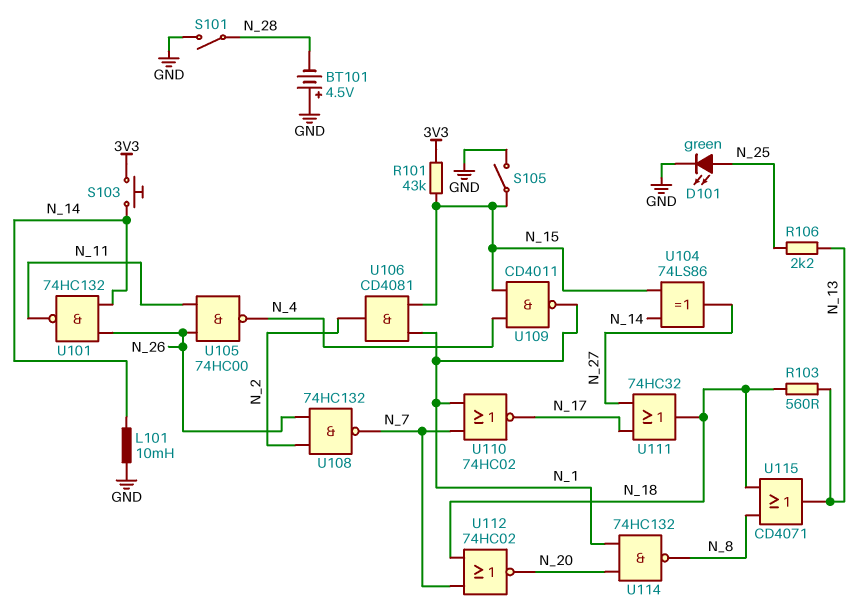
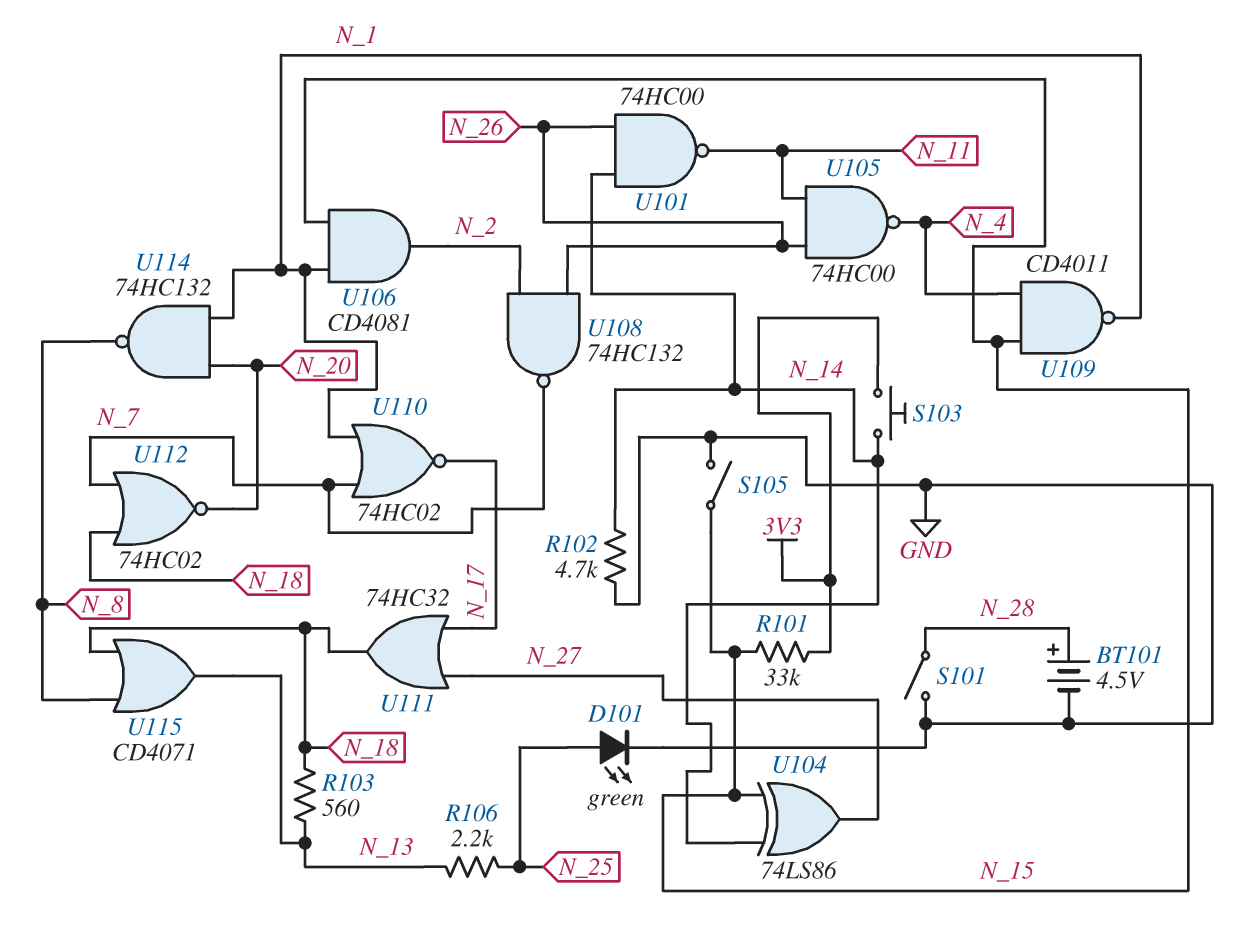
BT101: 4.5V (plus GND, minus N_28) -> 4.5V (plus N_28, minus GND)
L101: 10mH (GND, N_14) -> none
R101: 43k (3V3, N_15) -> 33k (3V3, N_15)
R102: none -> 4.7k (GND, N_14)
U101: NAND 74HC132 (in N_14, in N_26, out N_11) -> NAND 74HC00 (in N_14, in N_26, out N_11)

